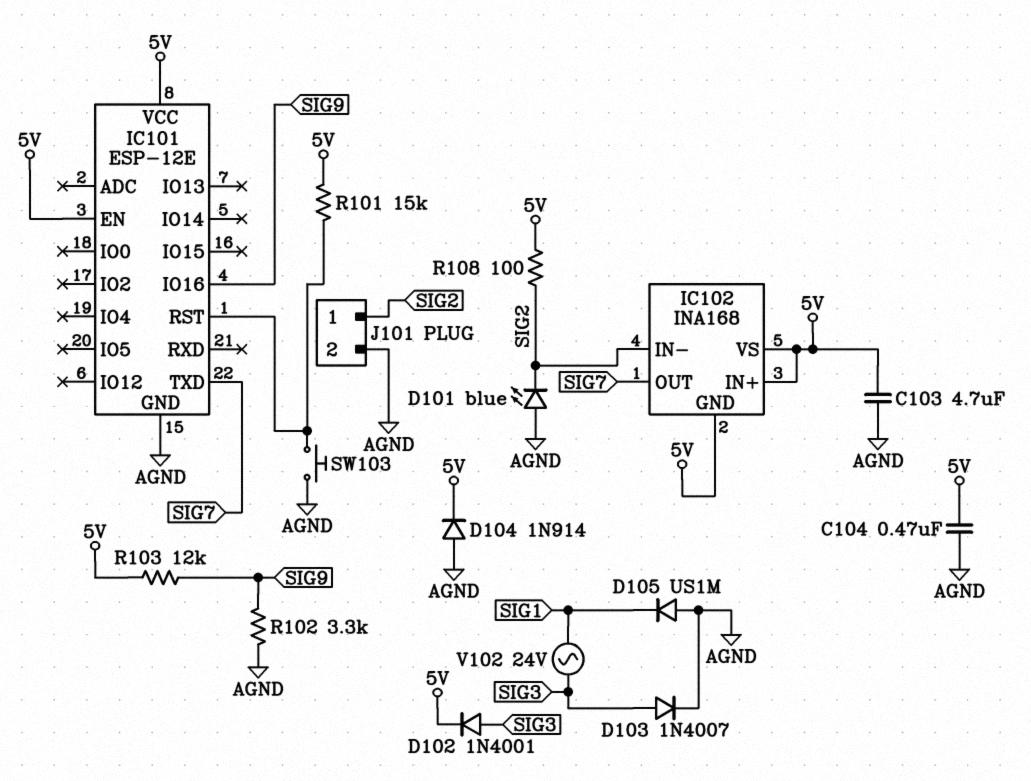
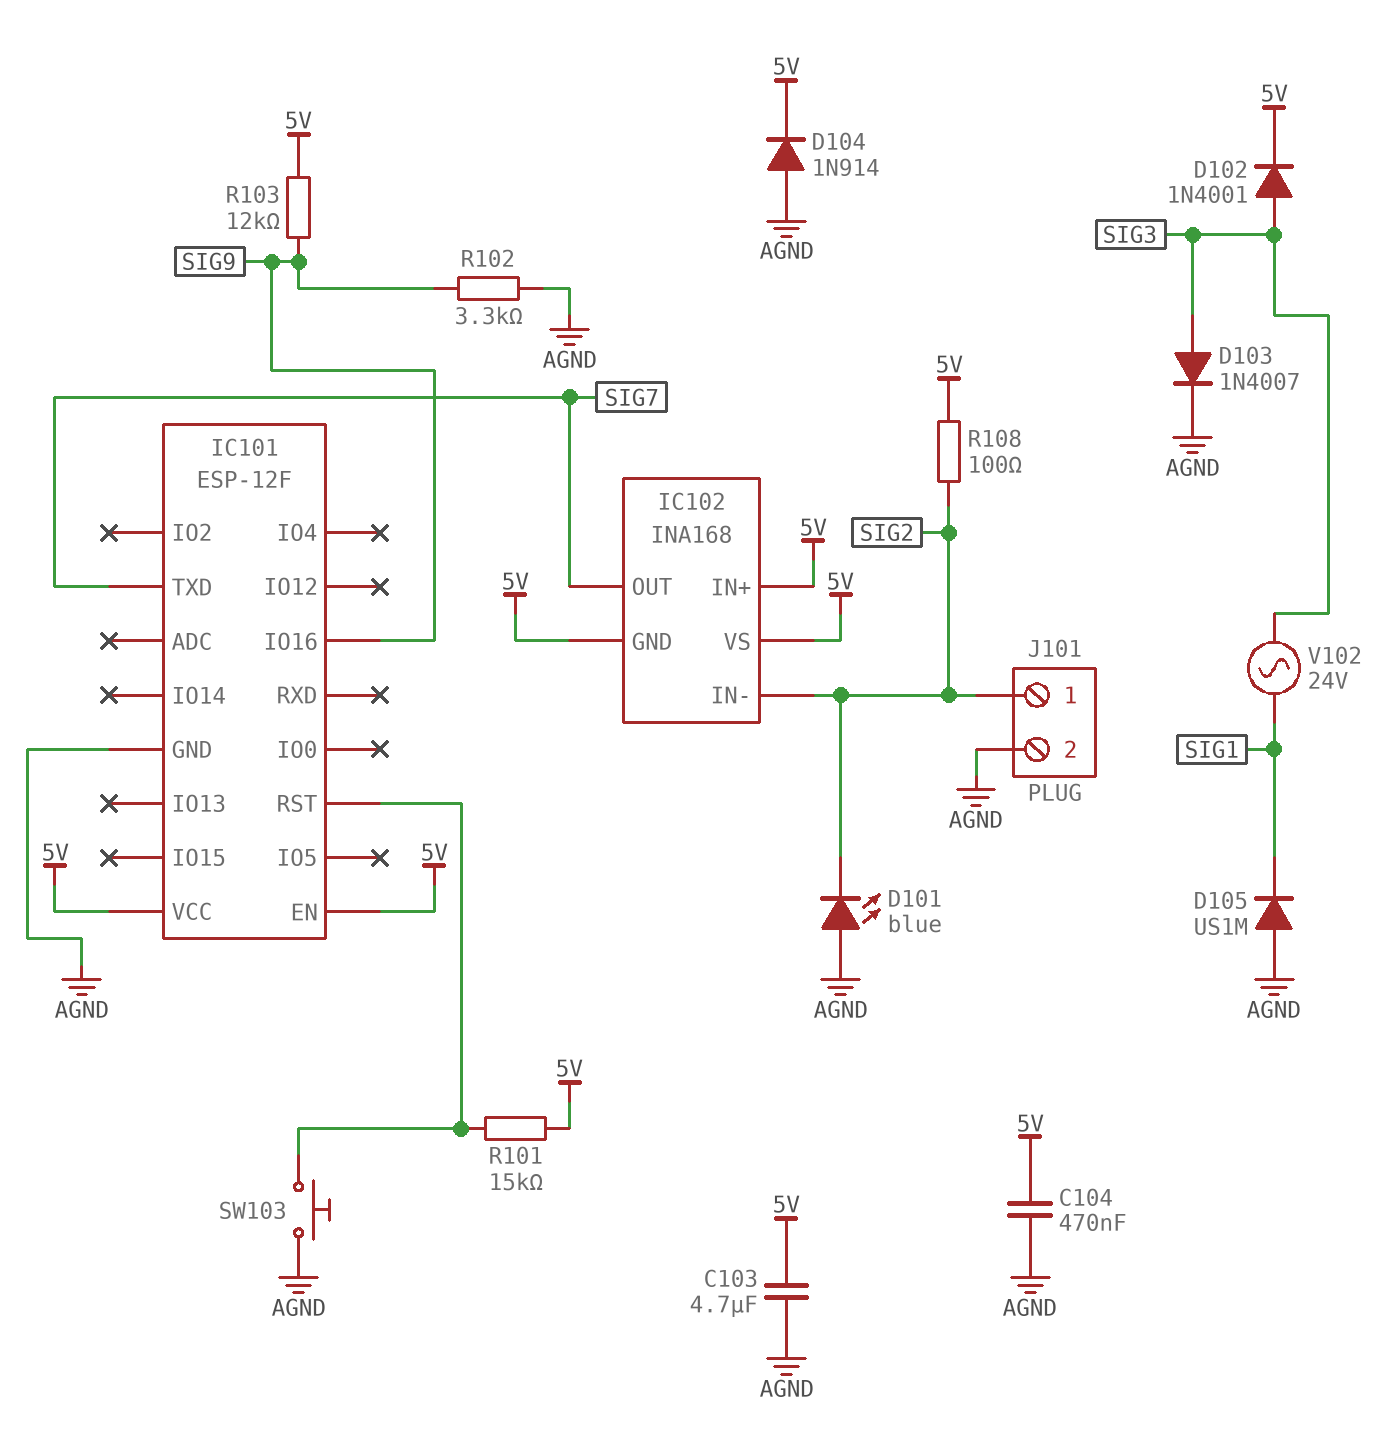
IC101: ESP-12E -> ESP-12F

